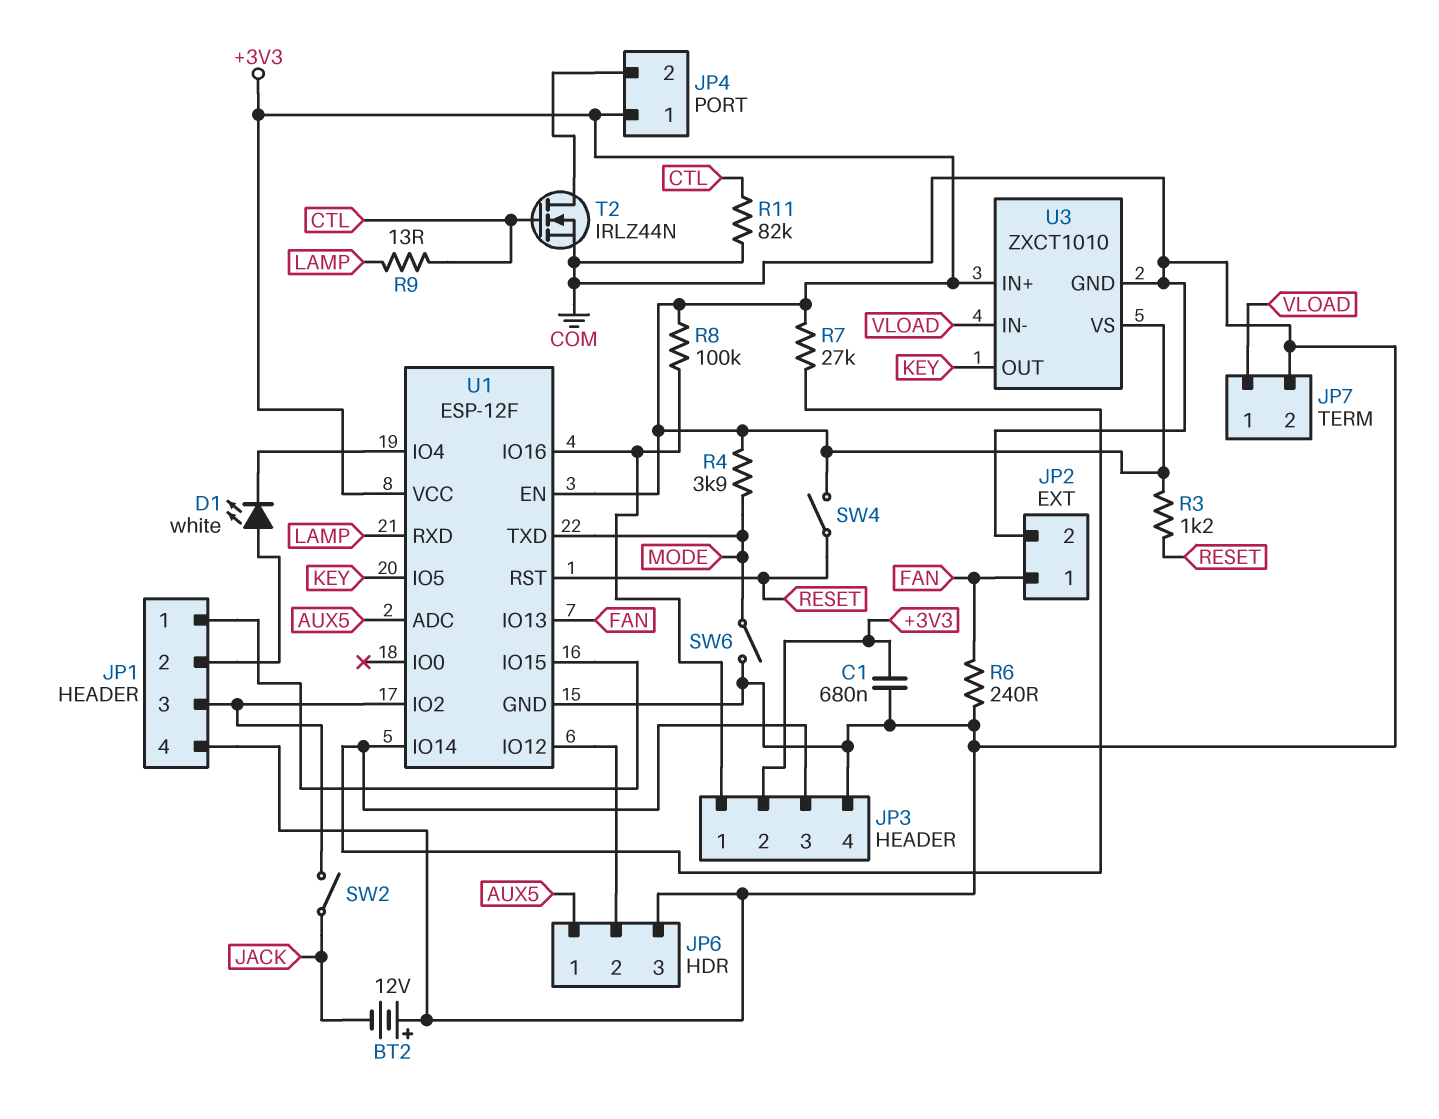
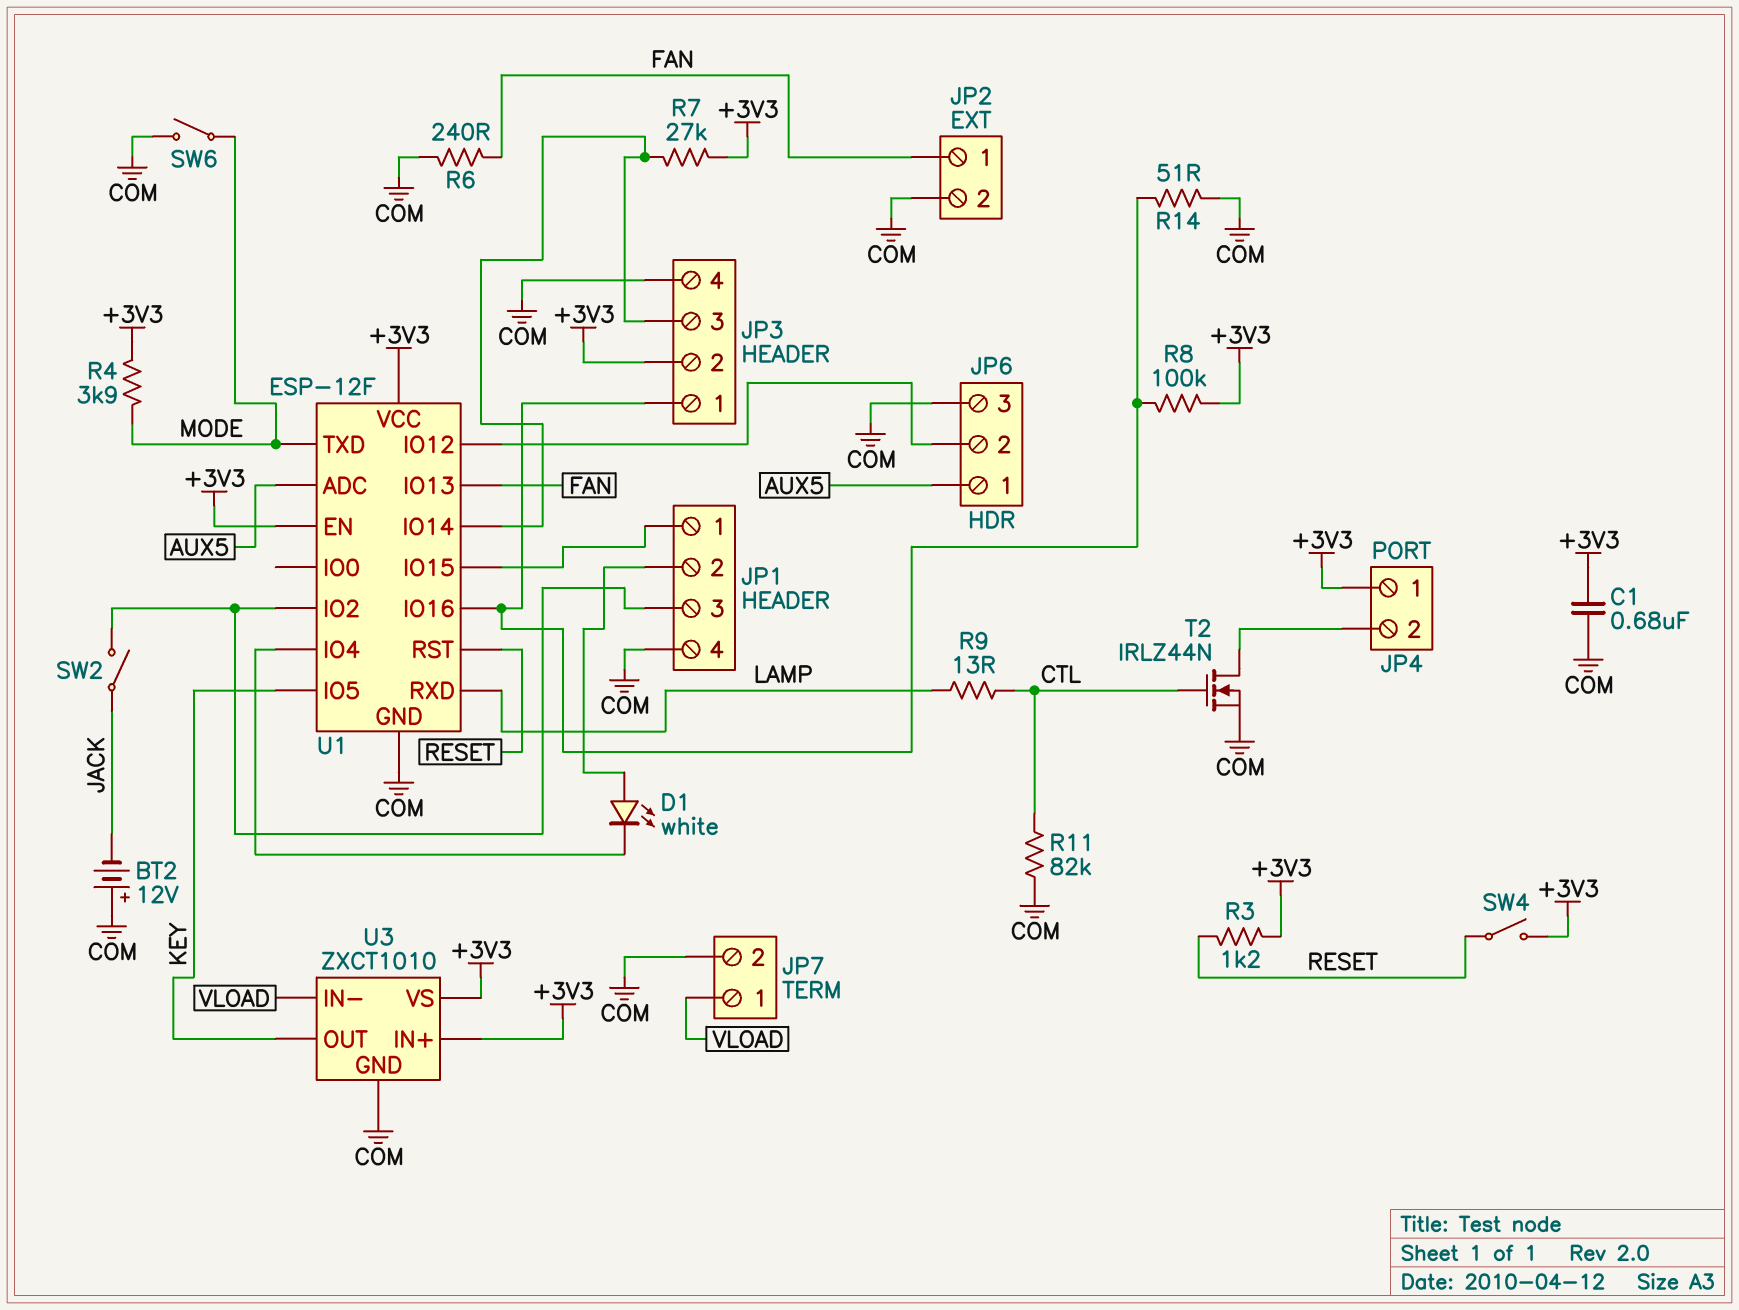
R14: none -> 51 (COM, JP3/1)

